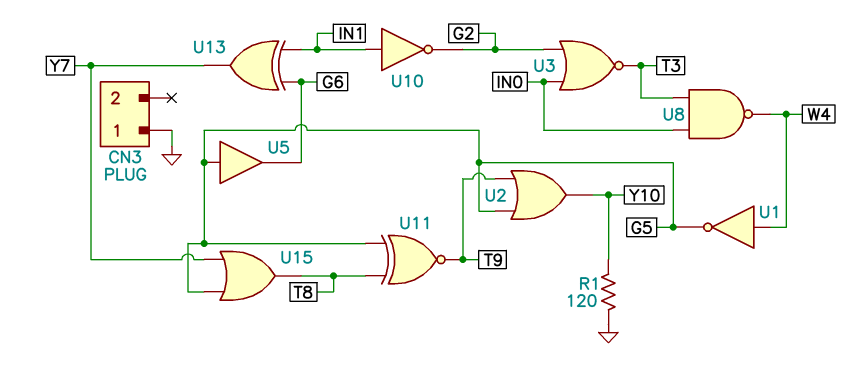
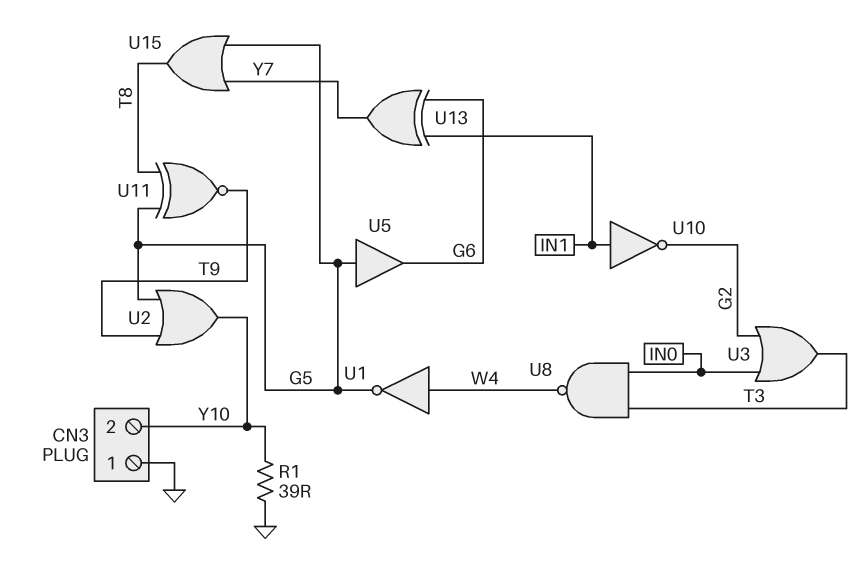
CN3 pin 2: none -> Y10
R1: 120 (GND, Y10) -> 39 (GND, Y10)
U3: NOR (in G2, in IN0, out T3) -> OR (in G2, in IN0, out T3)

